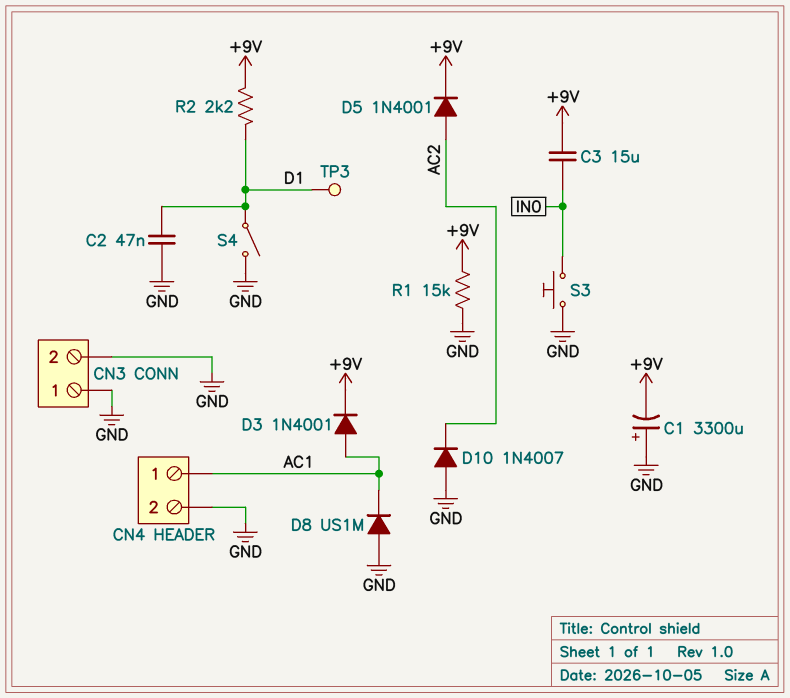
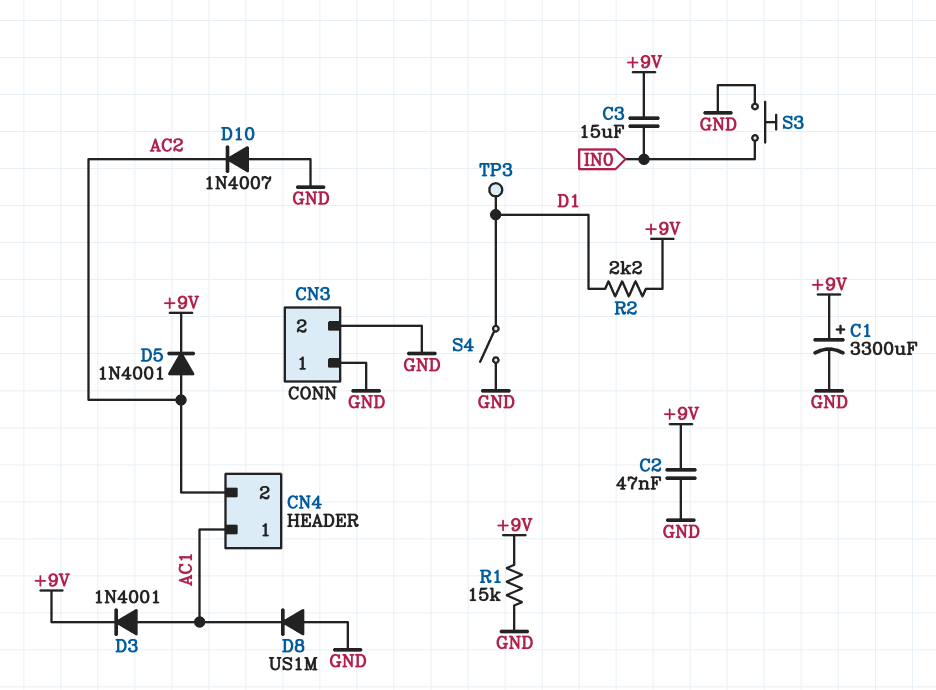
C1: 3300uF (plus GND, minus +9V) -> 3300uF (plus +9V, minus GND)
C2: 47nF (D1, GND) -> 47nF (+9V, GND)
CN4 pin 2: GND -> AC2

